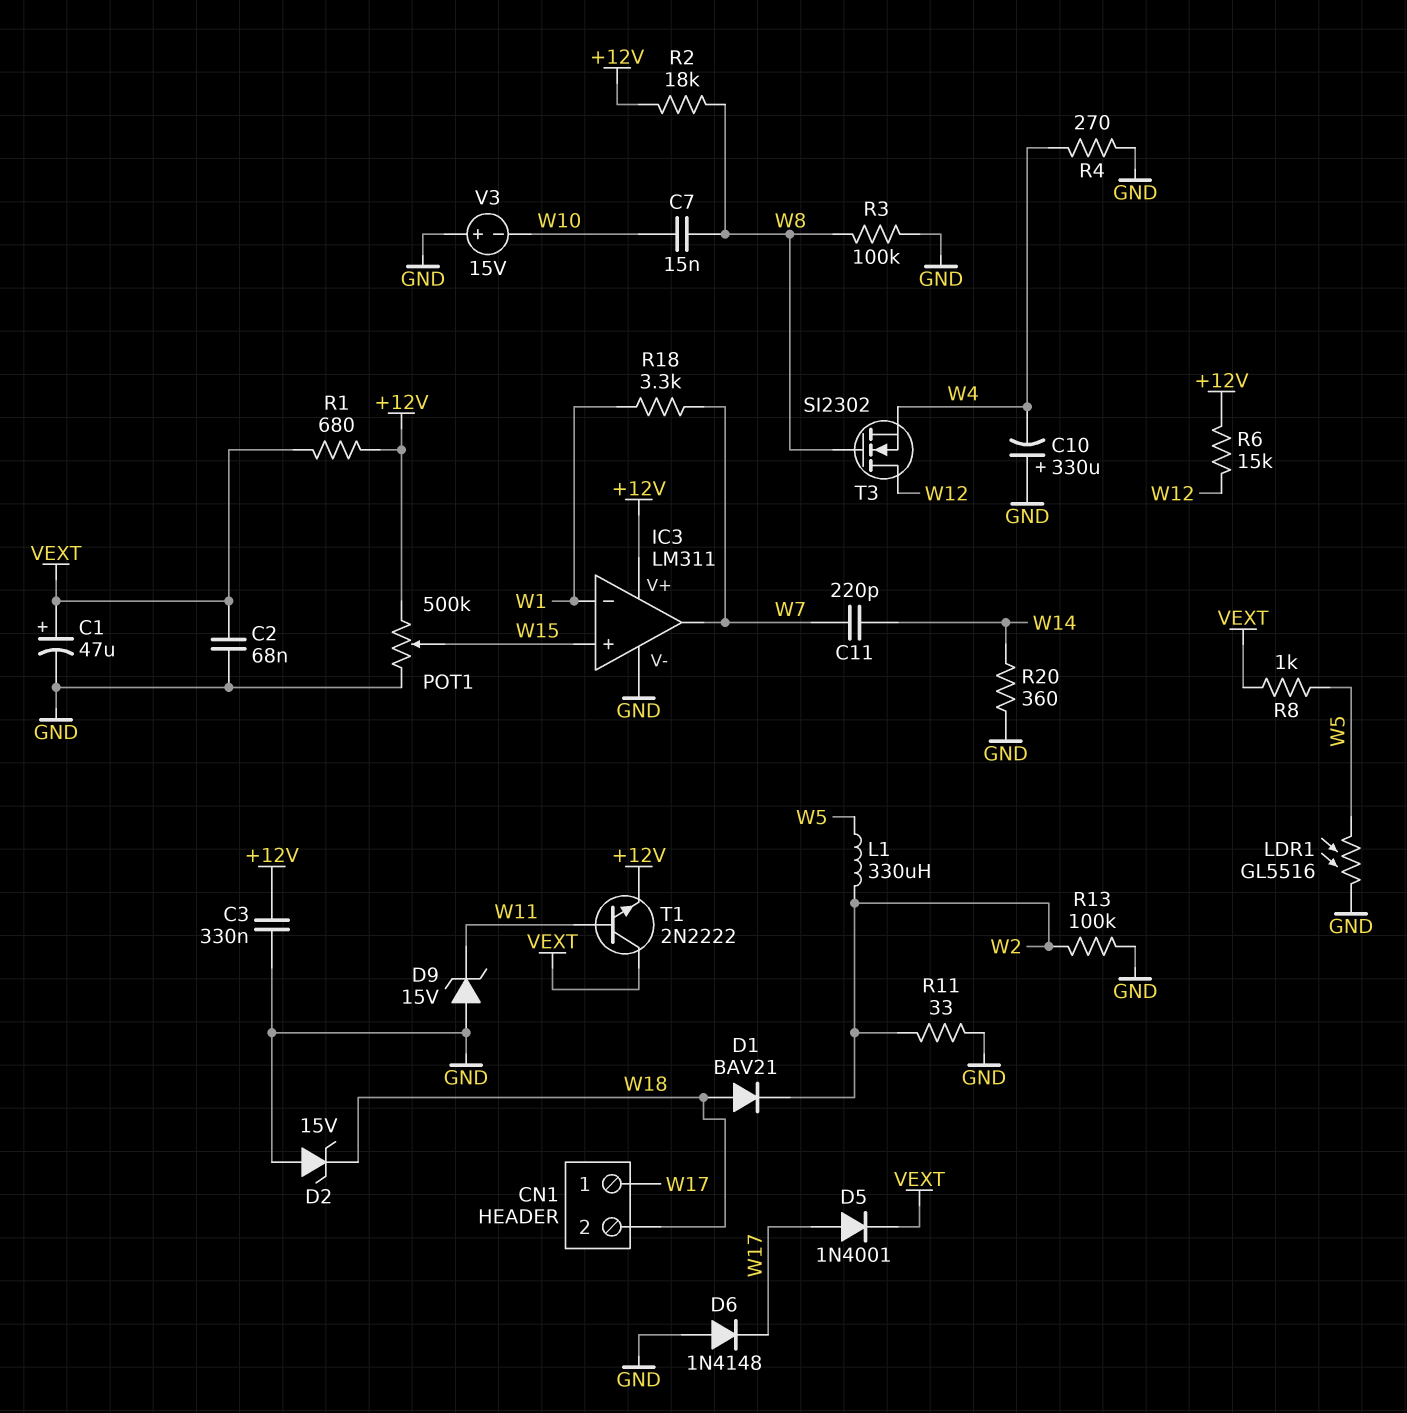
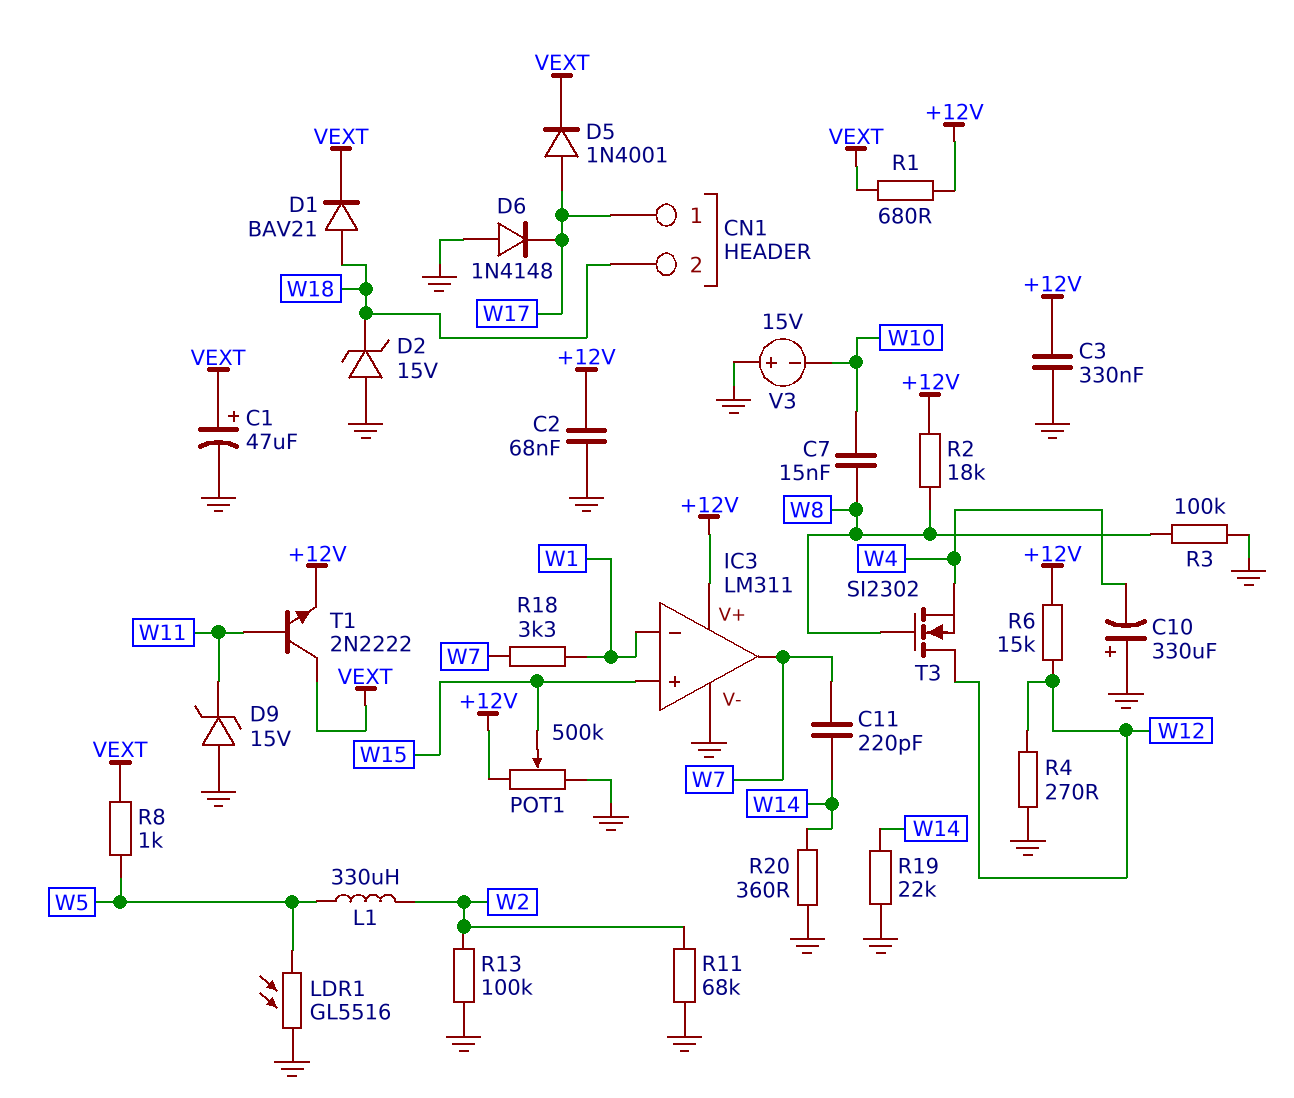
C2: 68nF (GND, VEXT) -> 68nF (+12V, GND)
D1: diode BAV21 (A W18, K W2) -> diode BAV21 (A W18, K VEXT)
R4: 270 (GND, W4) -> 270 (GND, W12)
R11: 33 (GND, W2) -> 68k (GND, W2)
R19: none -> 22k (GND, W14)

